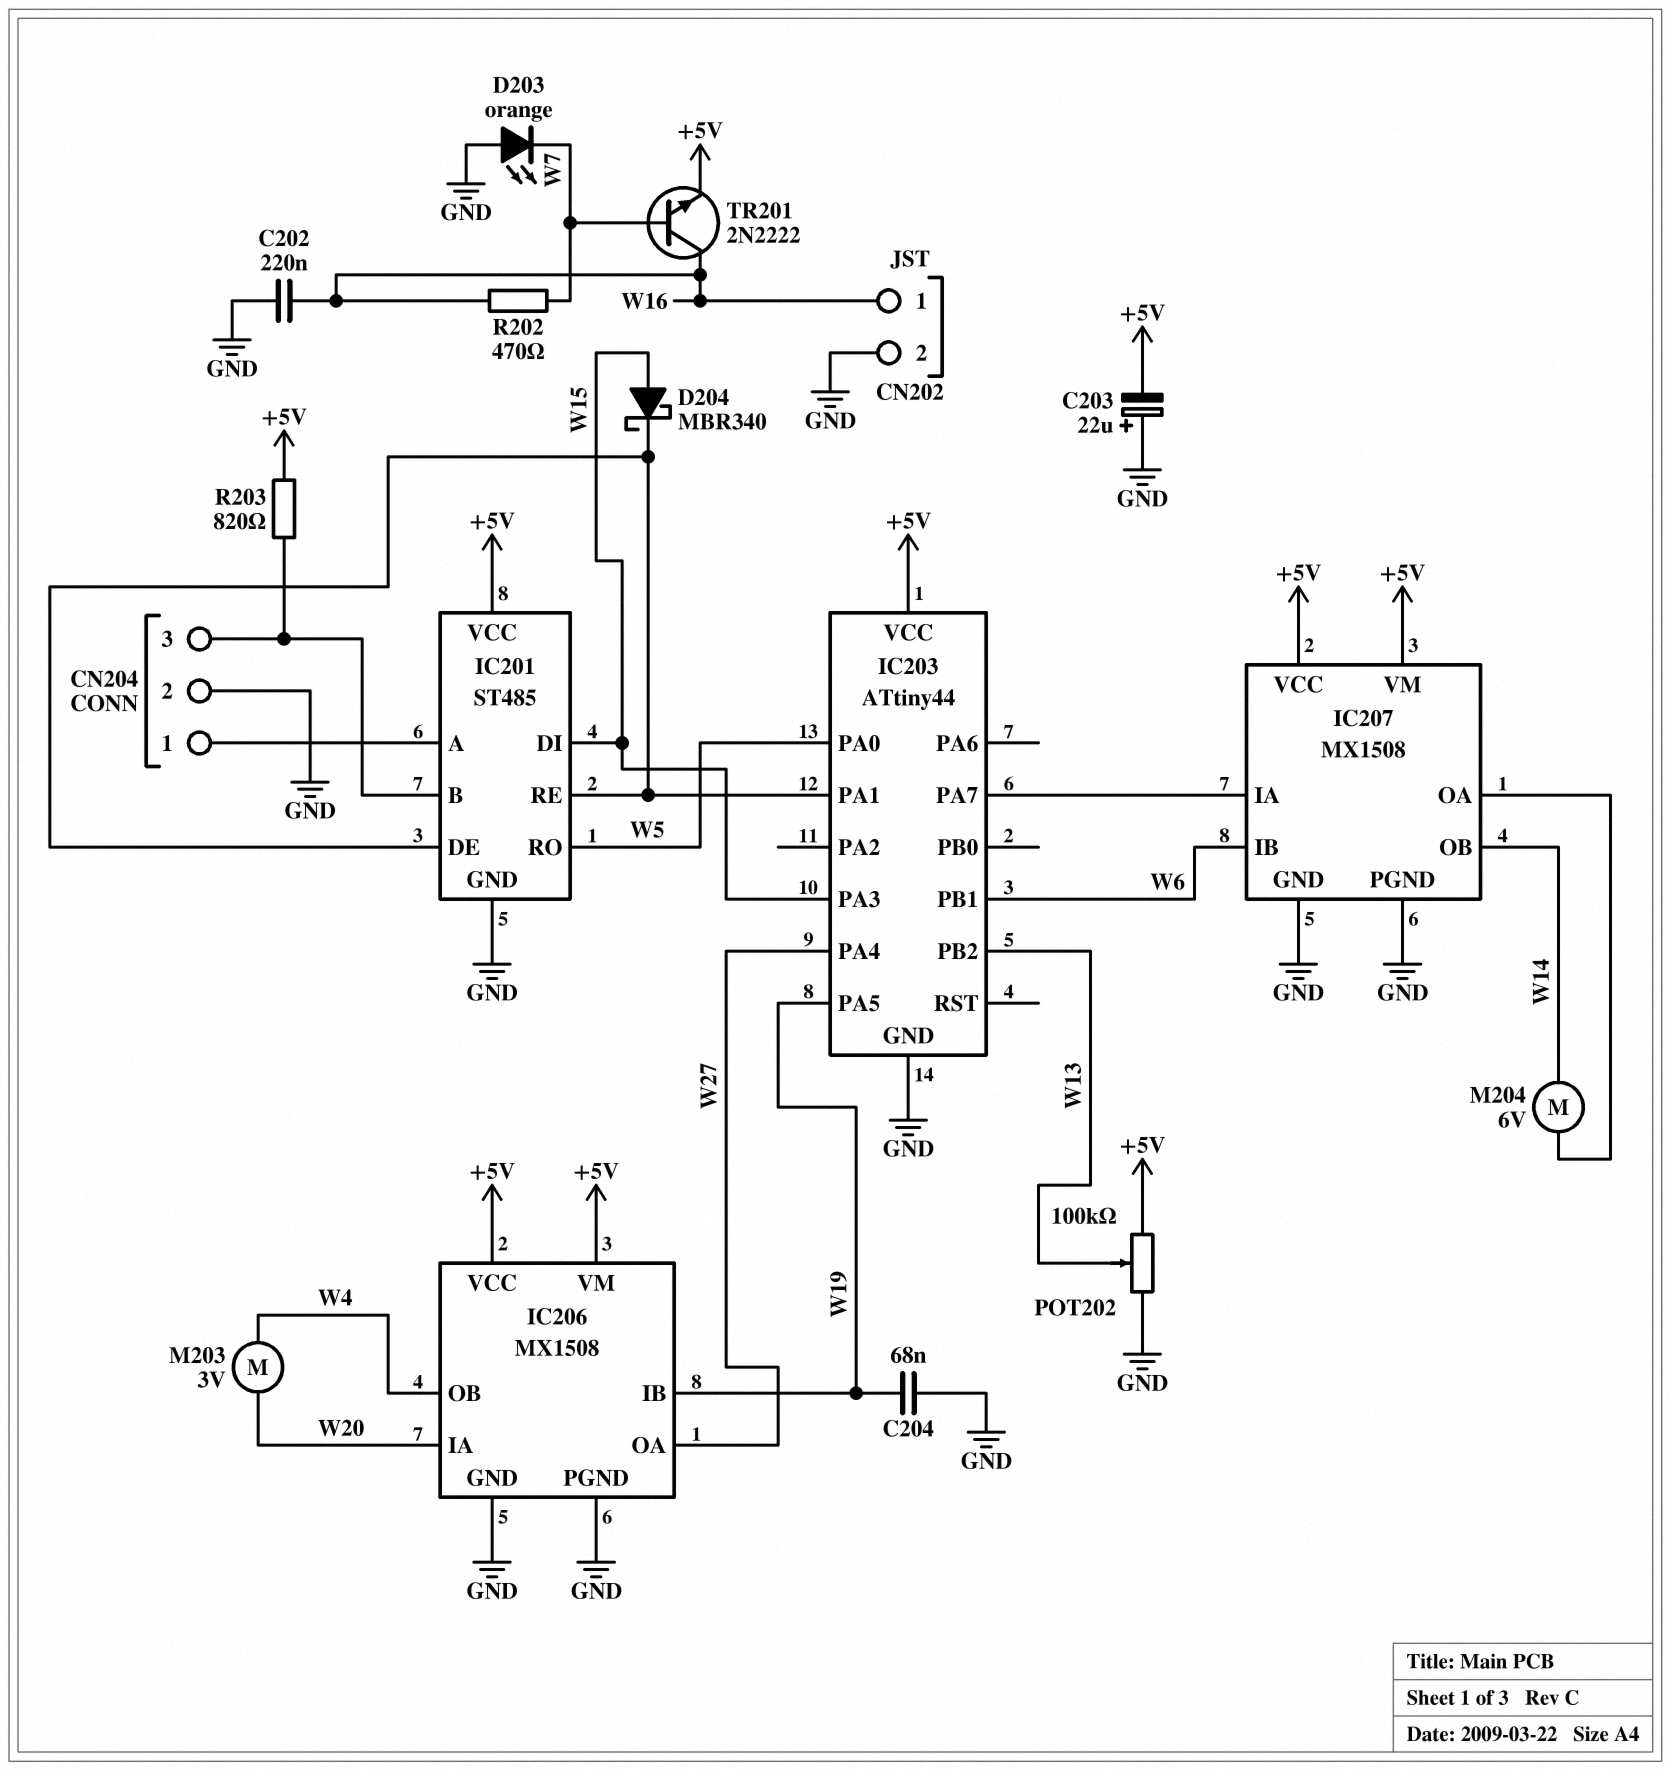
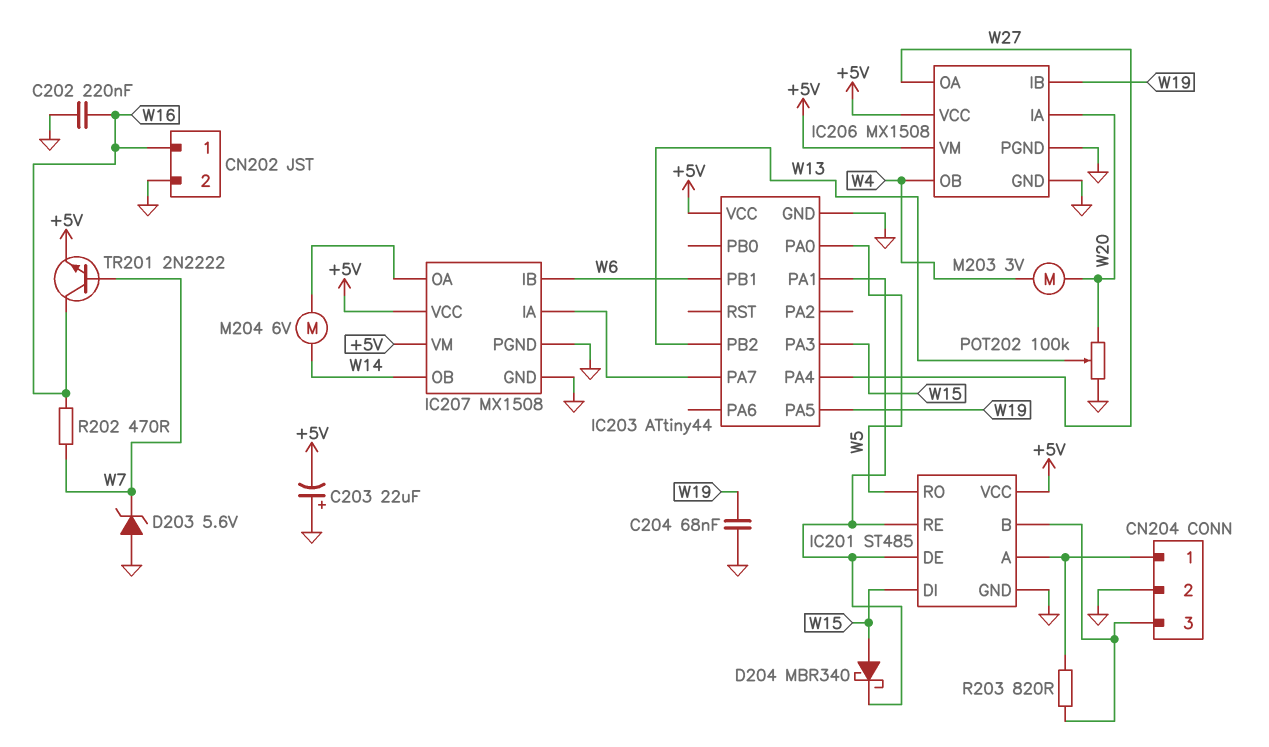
D203: LED orange (A GND, K W7) -> zener 5.6V (A GND, K W7)
POT202: 100k (+5V, GND, wiper W13) -> 100k (GND, W20, wiper W13)
R203: 820 (+5V, CN204/3) -> 820 (CN204/1, CN204/3)

